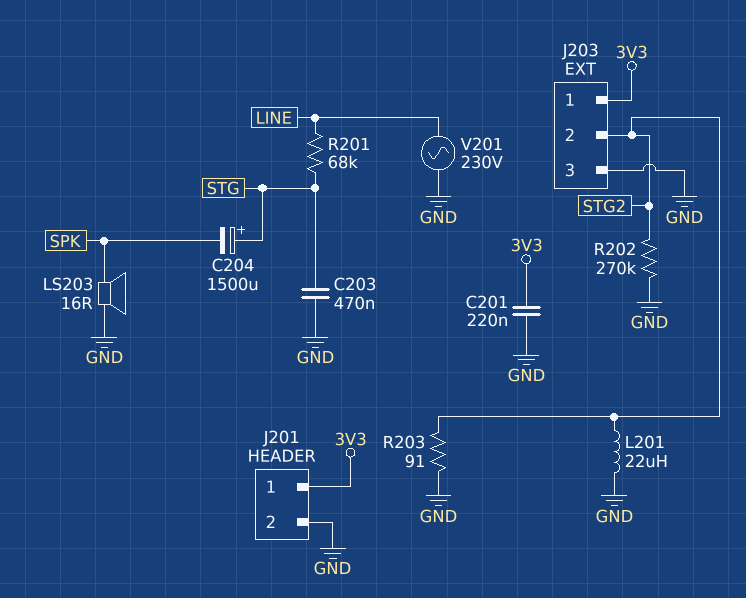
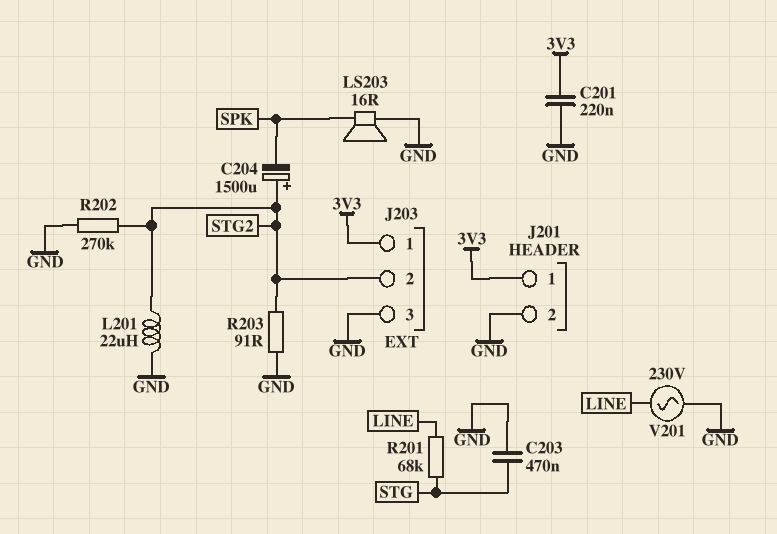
C204: 1500uF (plus STG, minus SPK) -> 1500uF (plus STG2, minus SPK)

